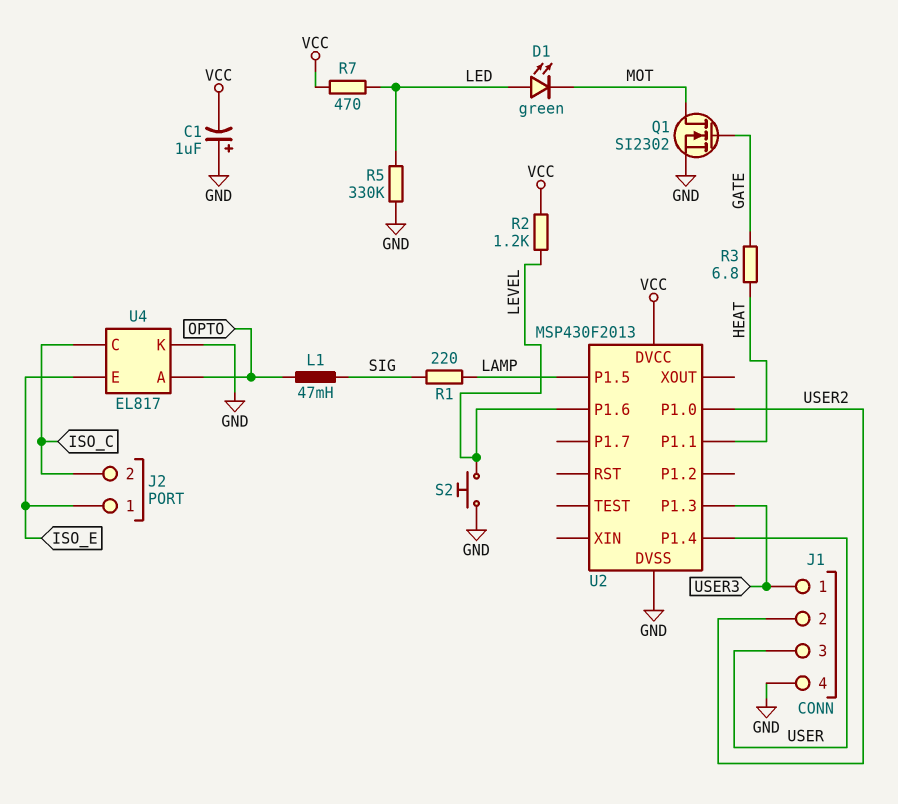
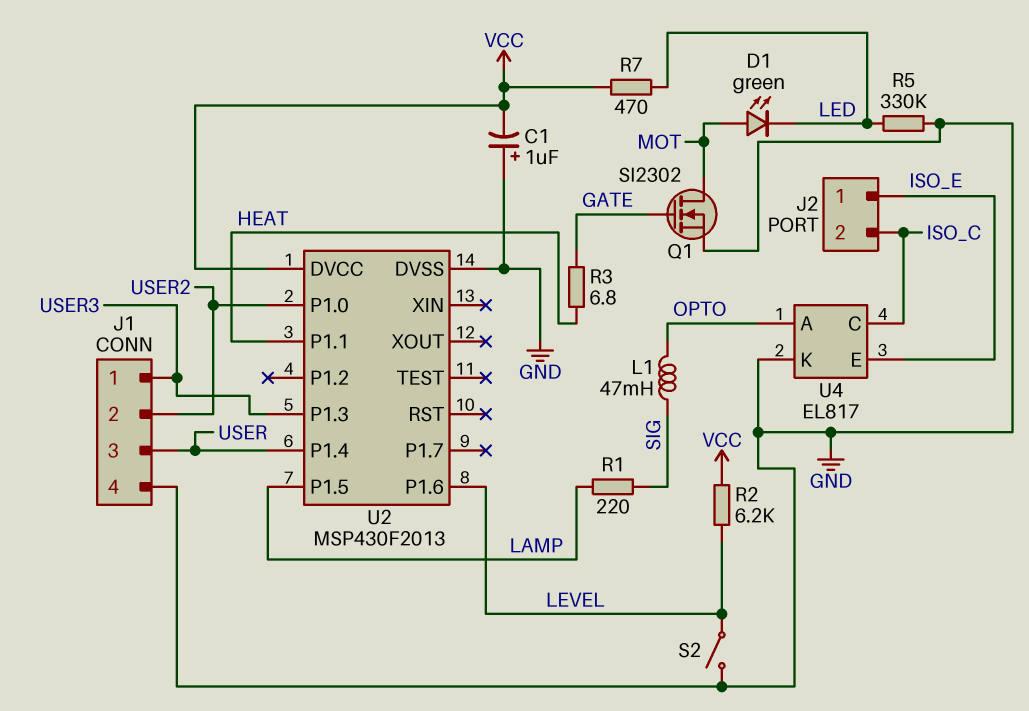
D1: LED green (A LED, K MOT) -> LED green (A MOT, K LED)
R2: 1.2k (LEVEL, VCC) -> 6.2k (LEVEL, VCC)
S2: button (GND, LEVEL) -> switch (GND, LEVEL)

